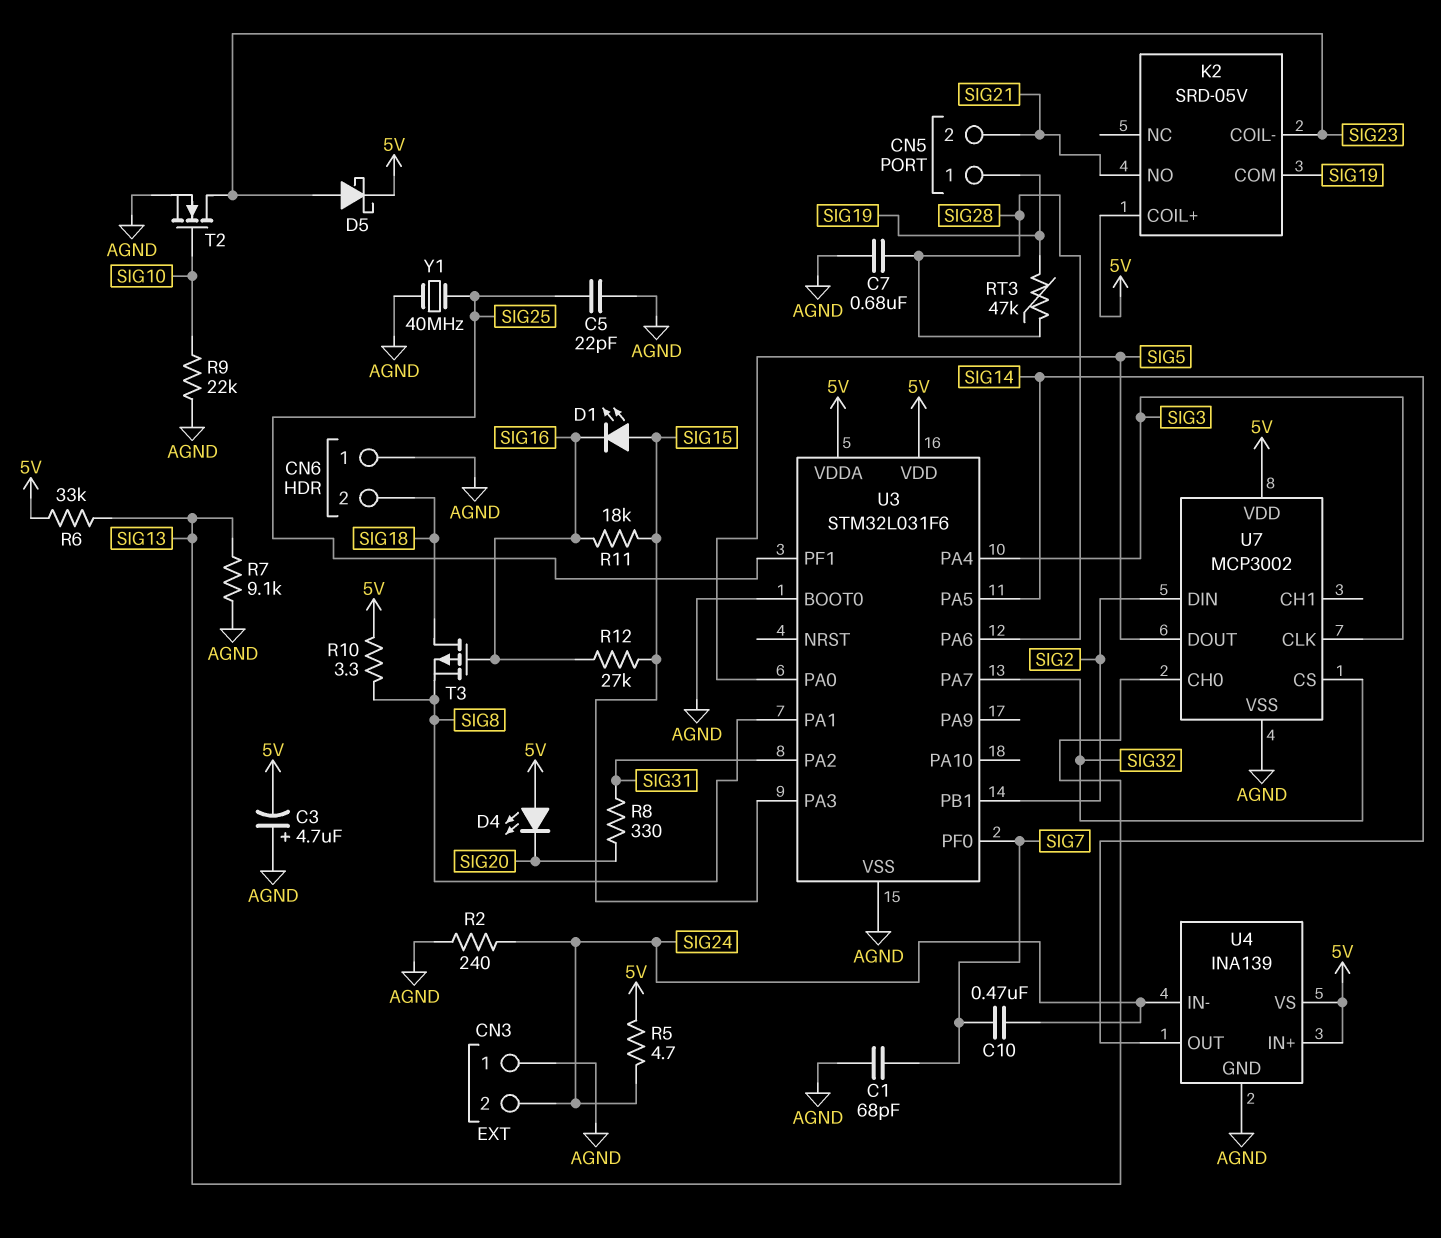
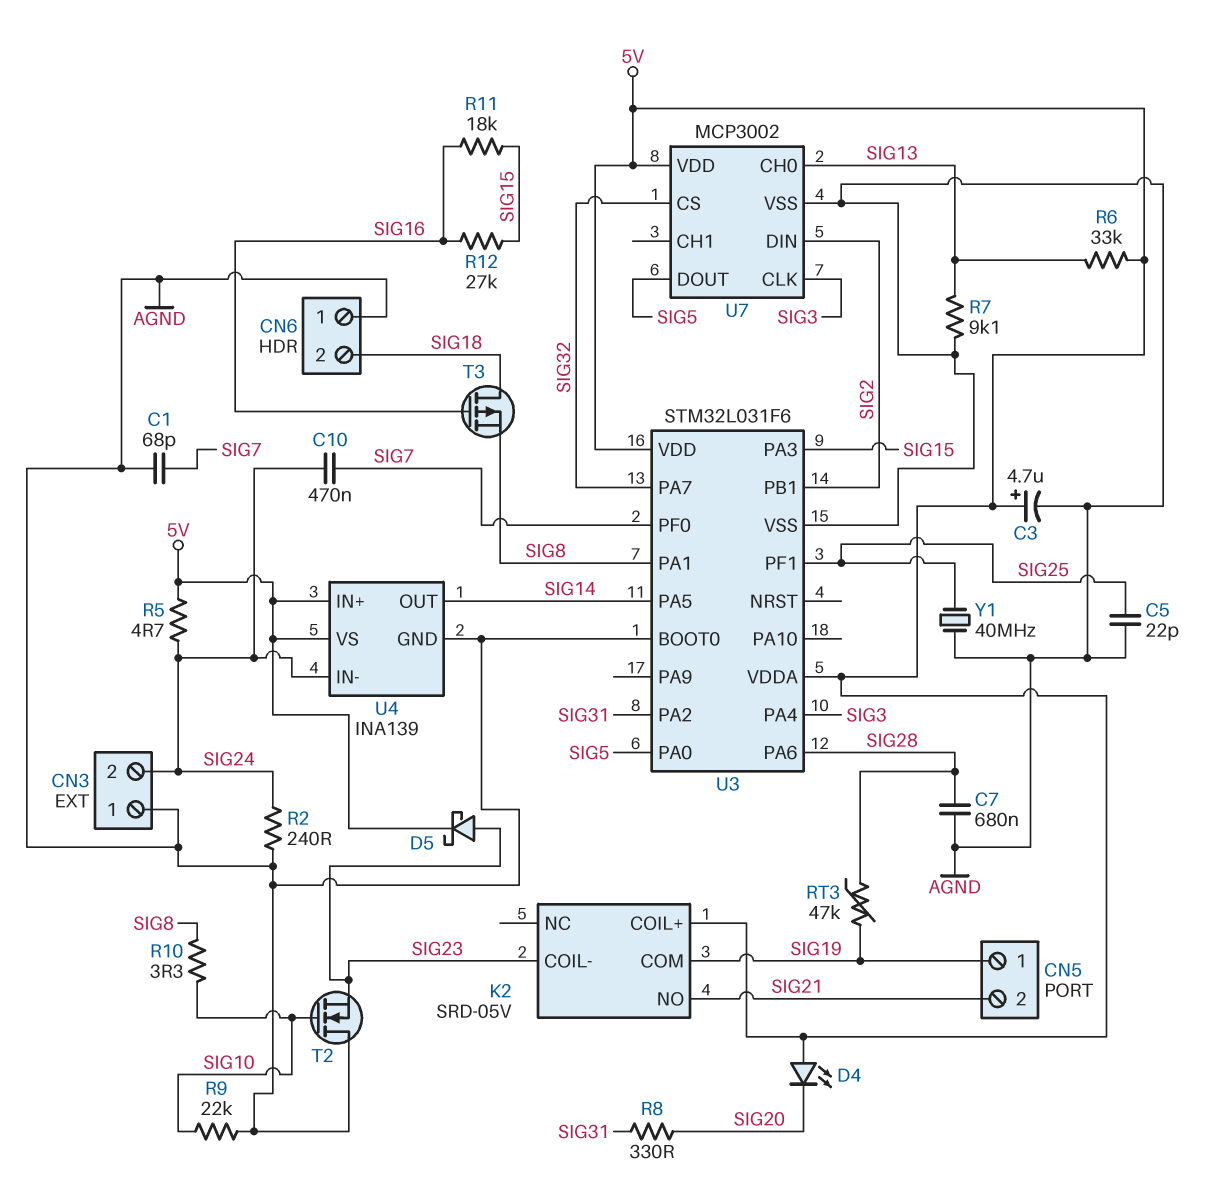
C3: 4.7uF (plus AGND, minus 5V) -> 4.7uF (plus 5V, minus AGND)
D1: LED (A SIG15, K SIG16) -> none
R10: 3.3 (5V, SIG8) -> 3.3 (SIG8, SIG10)
T2: NMOS (G SIG10, D SIG23, S AGND) -> NMOS (G SIG10, D AGND, S SIG23)

